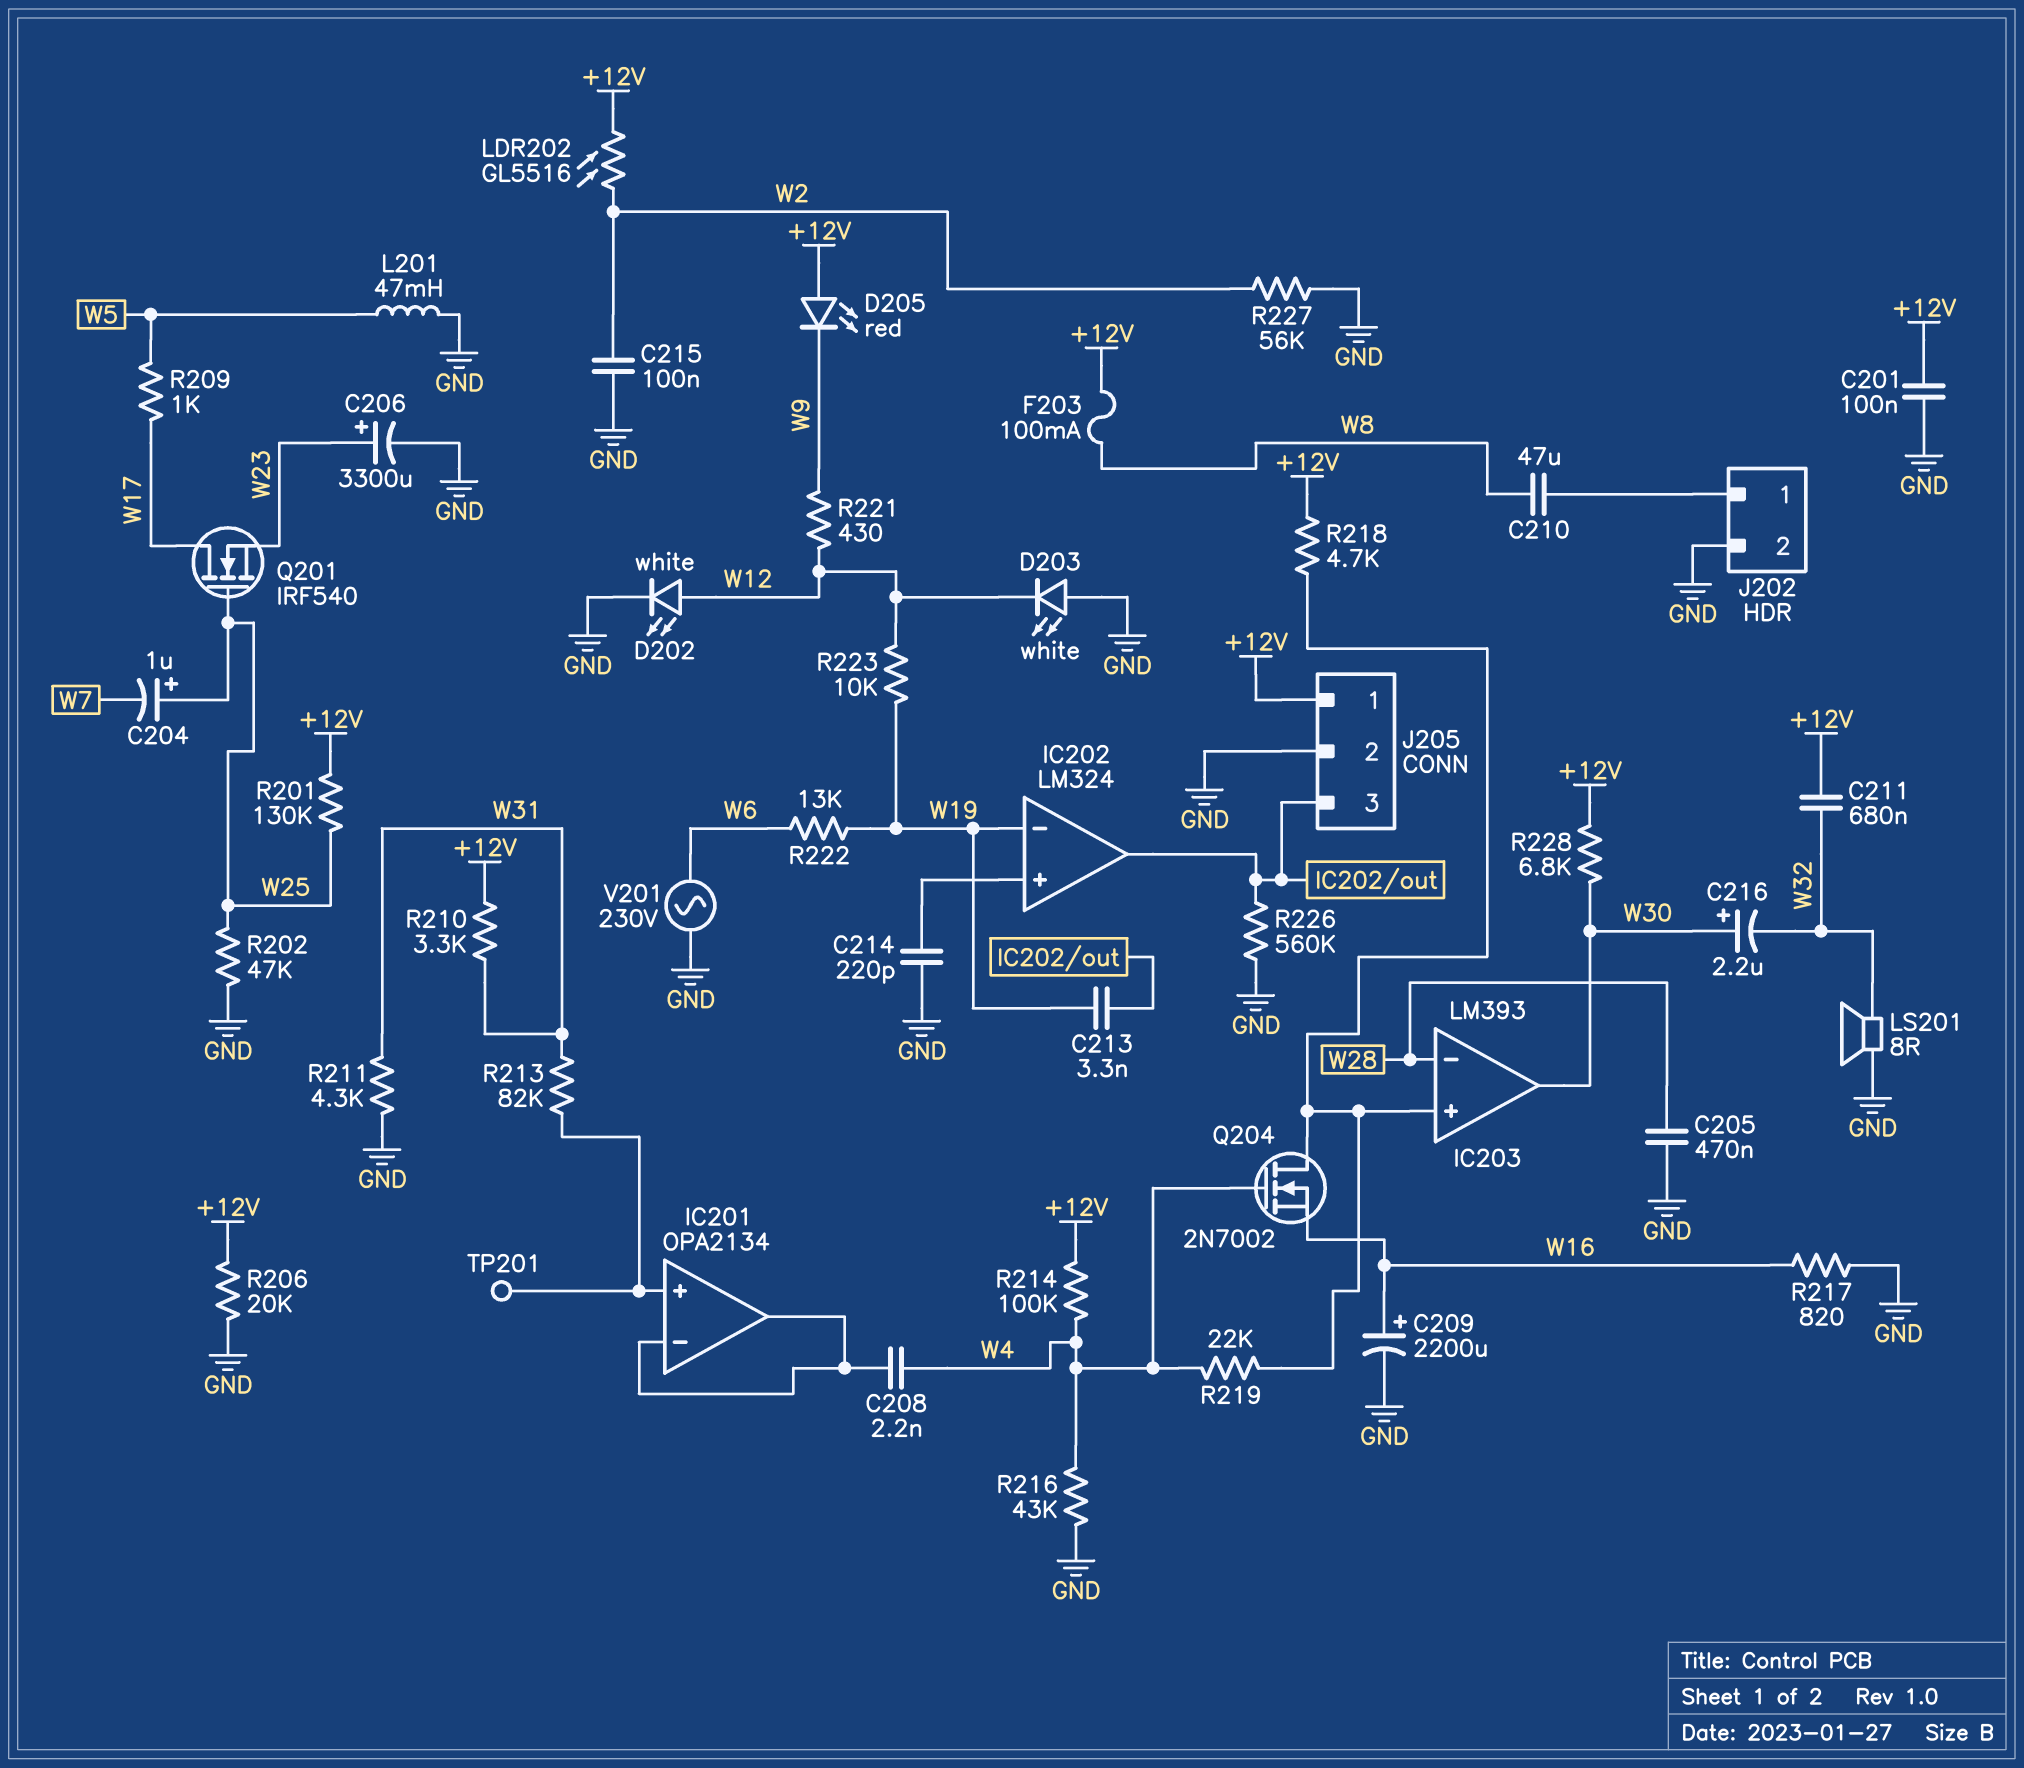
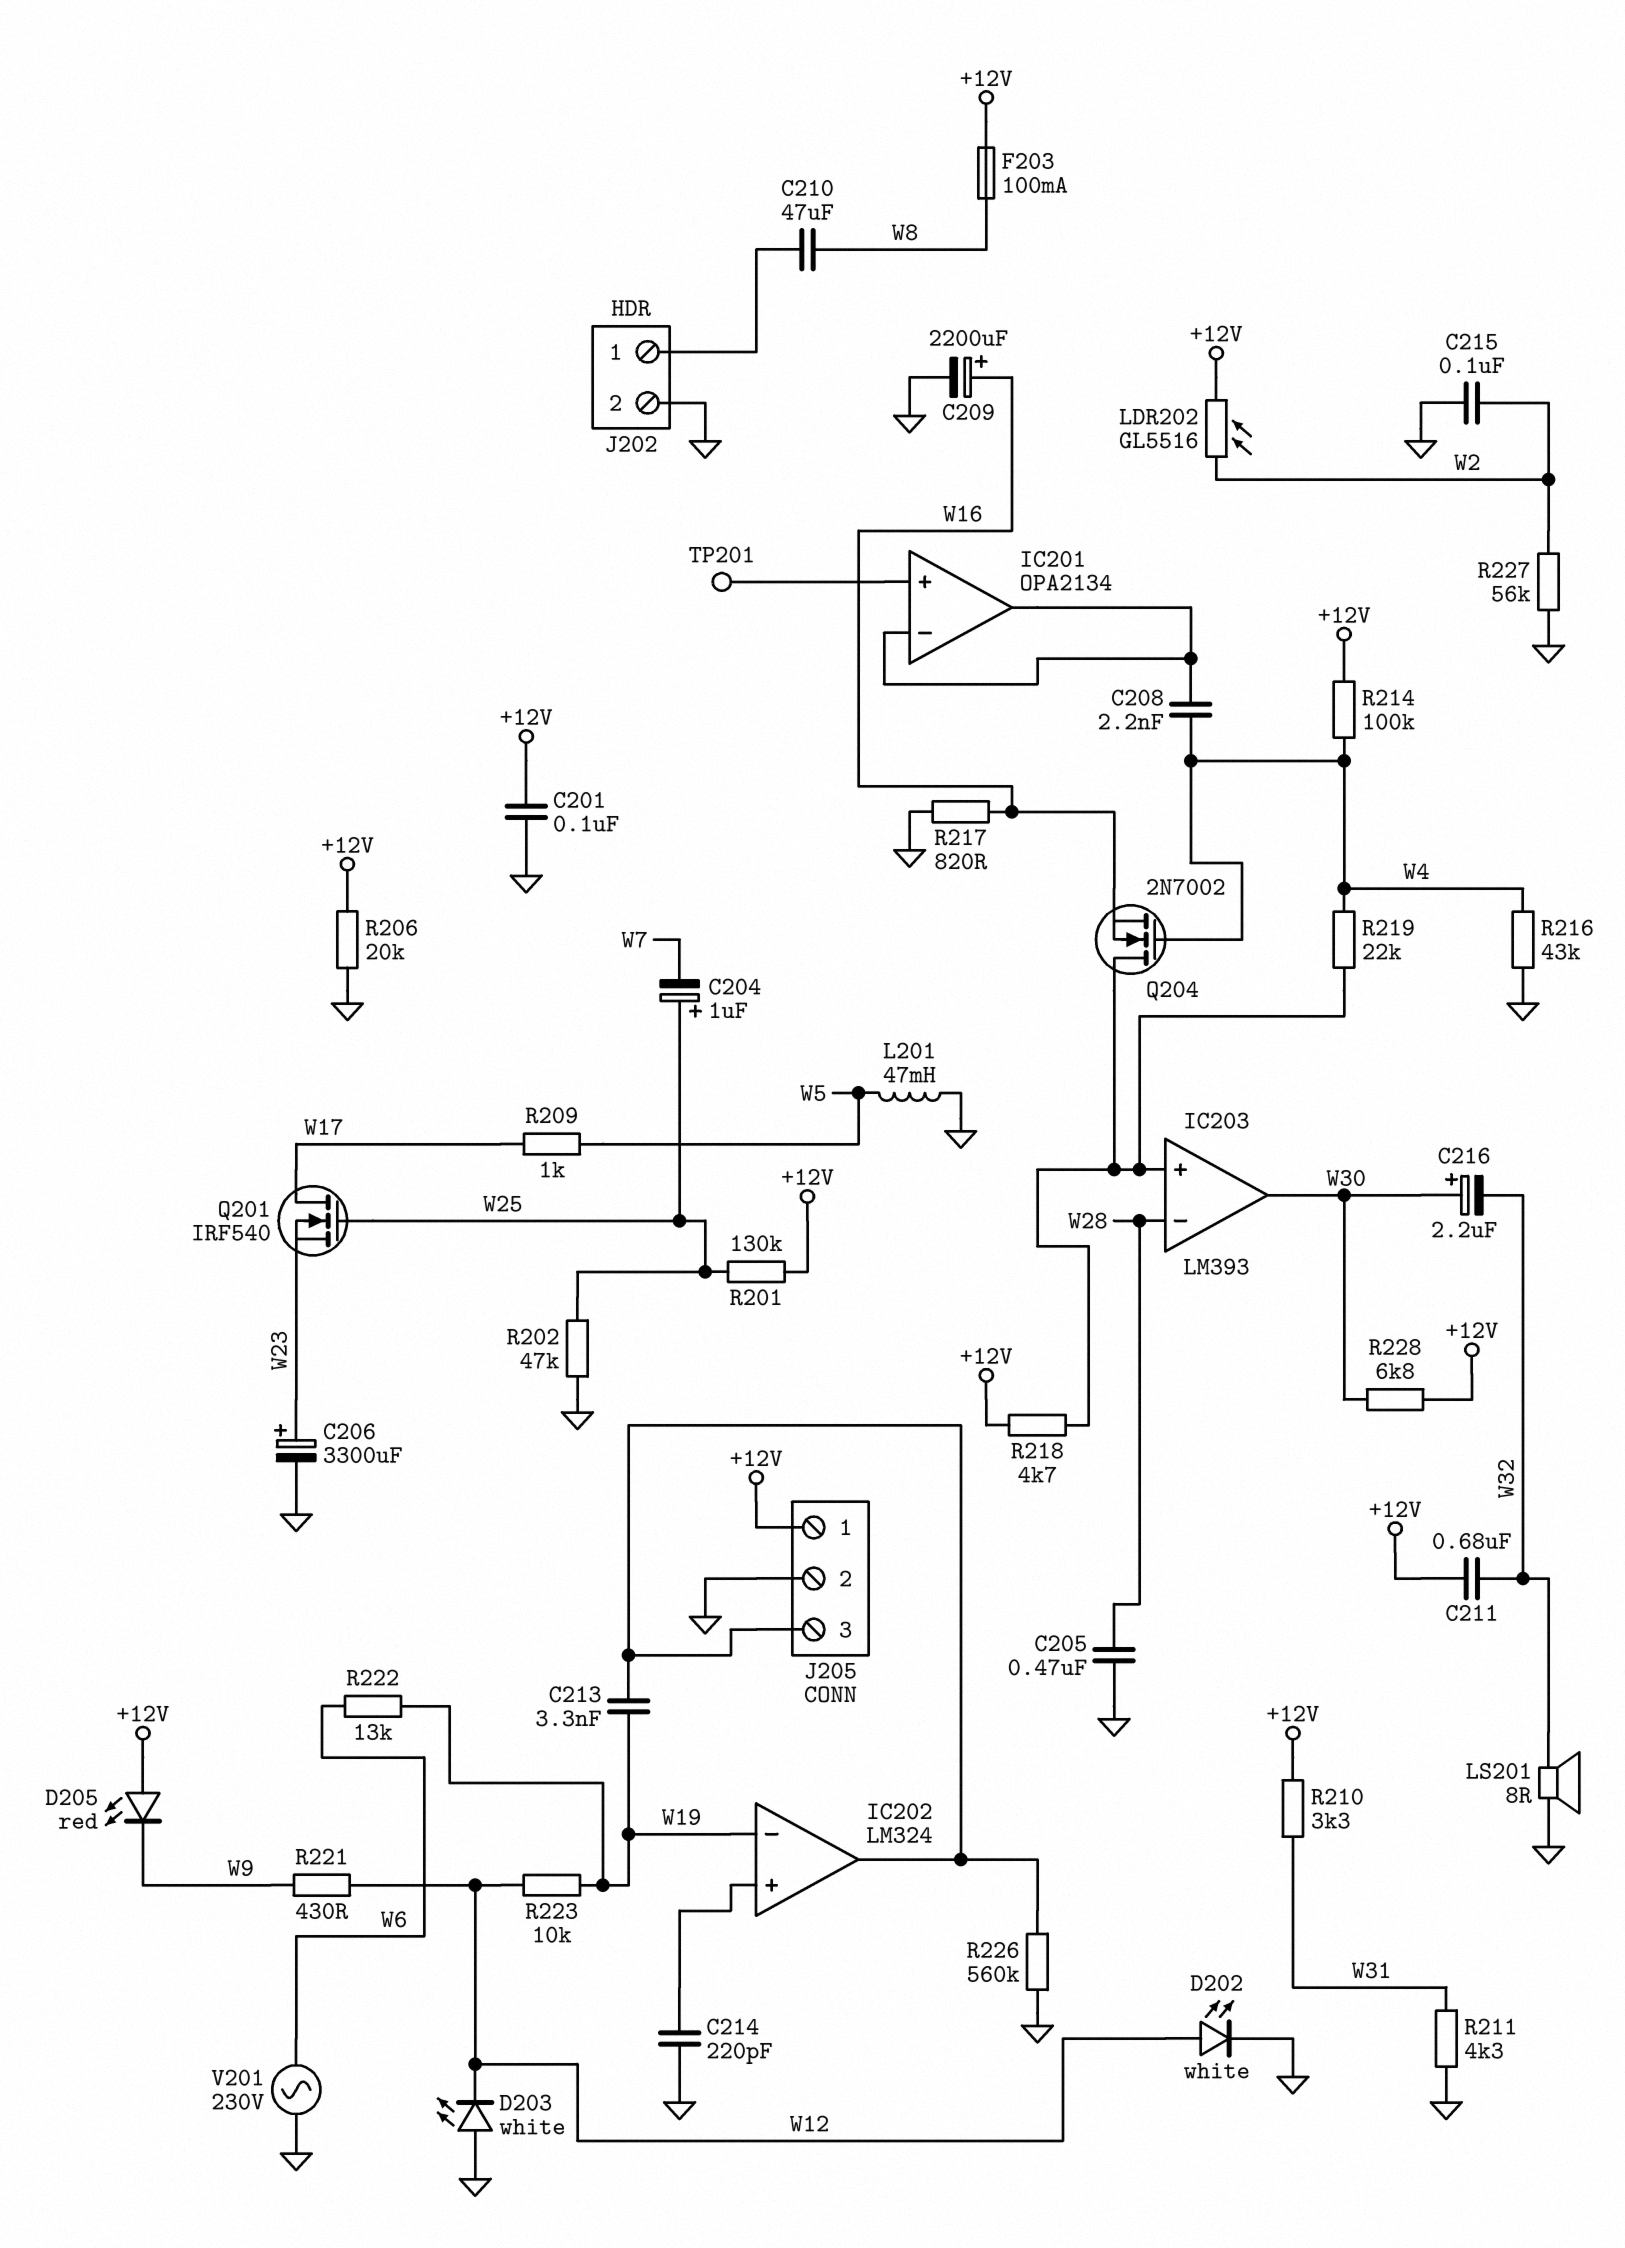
R213: 82k (IC201/in+, W31) -> none

